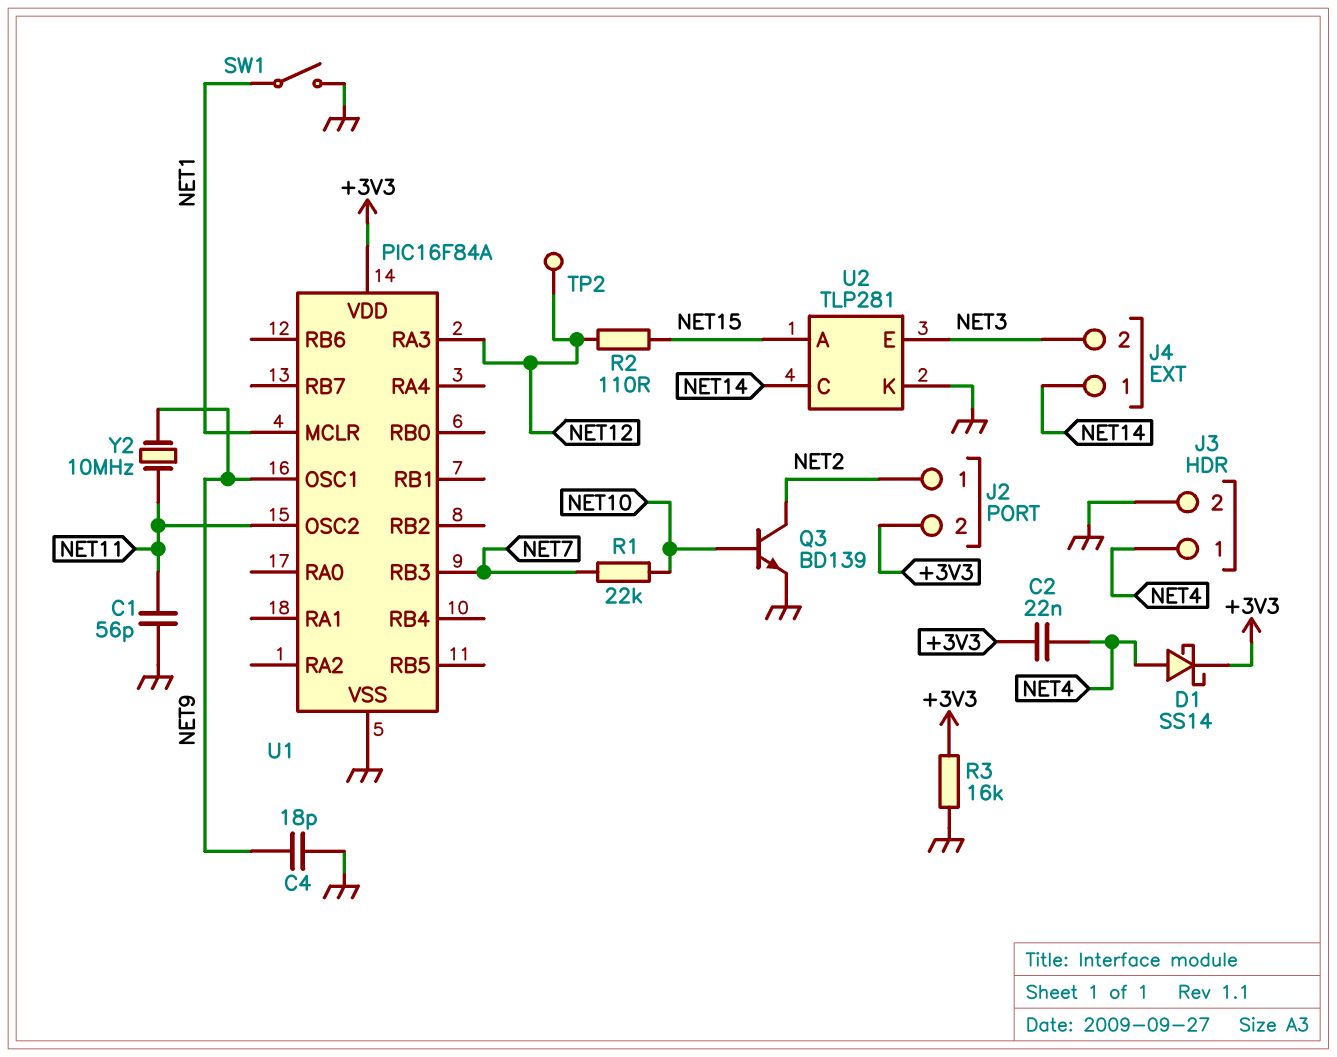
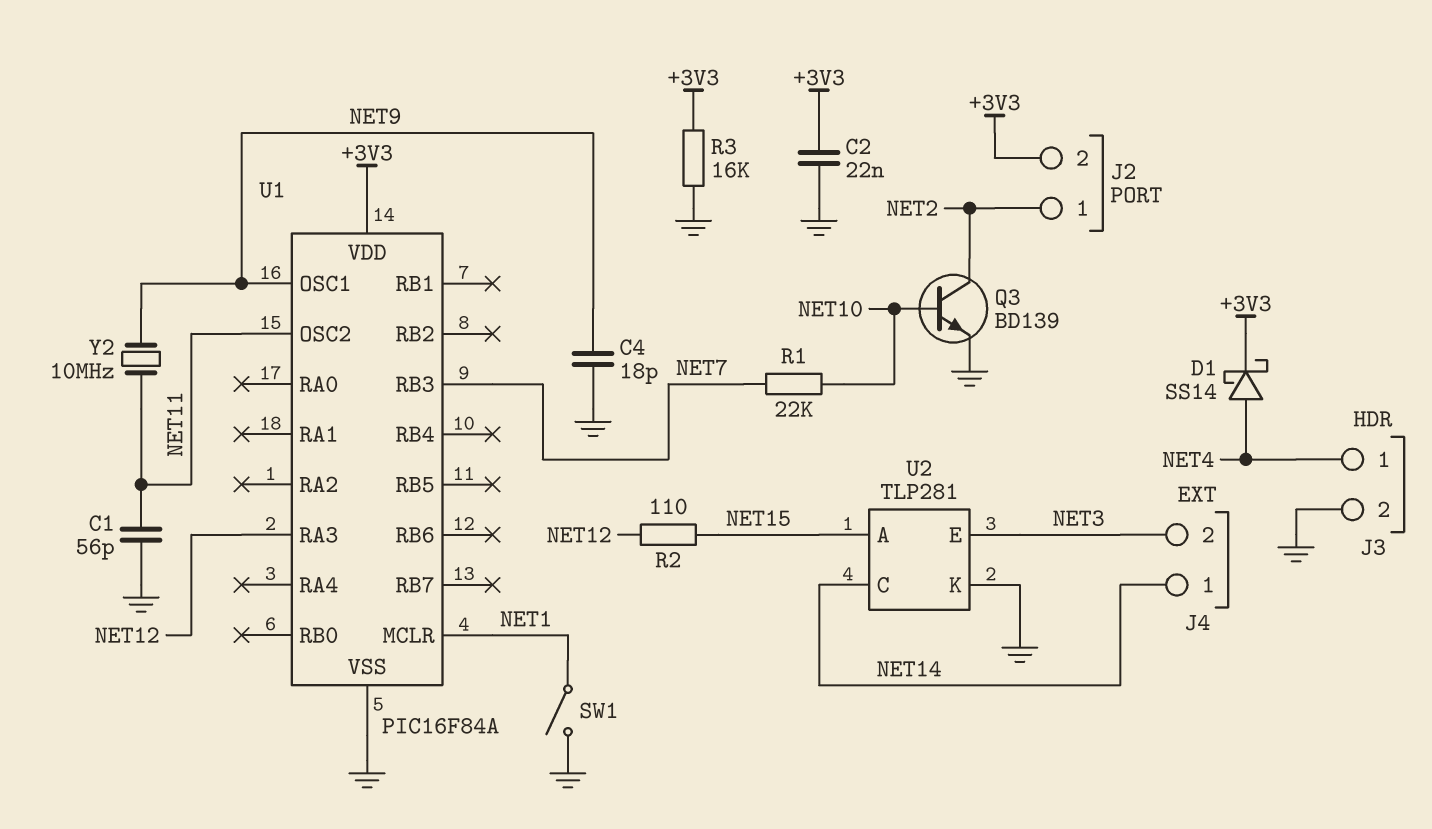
C2: 22nF (+3V3, NET4) -> 22nF (+3V3, GND)
TP2: test point (NET12) -> none

